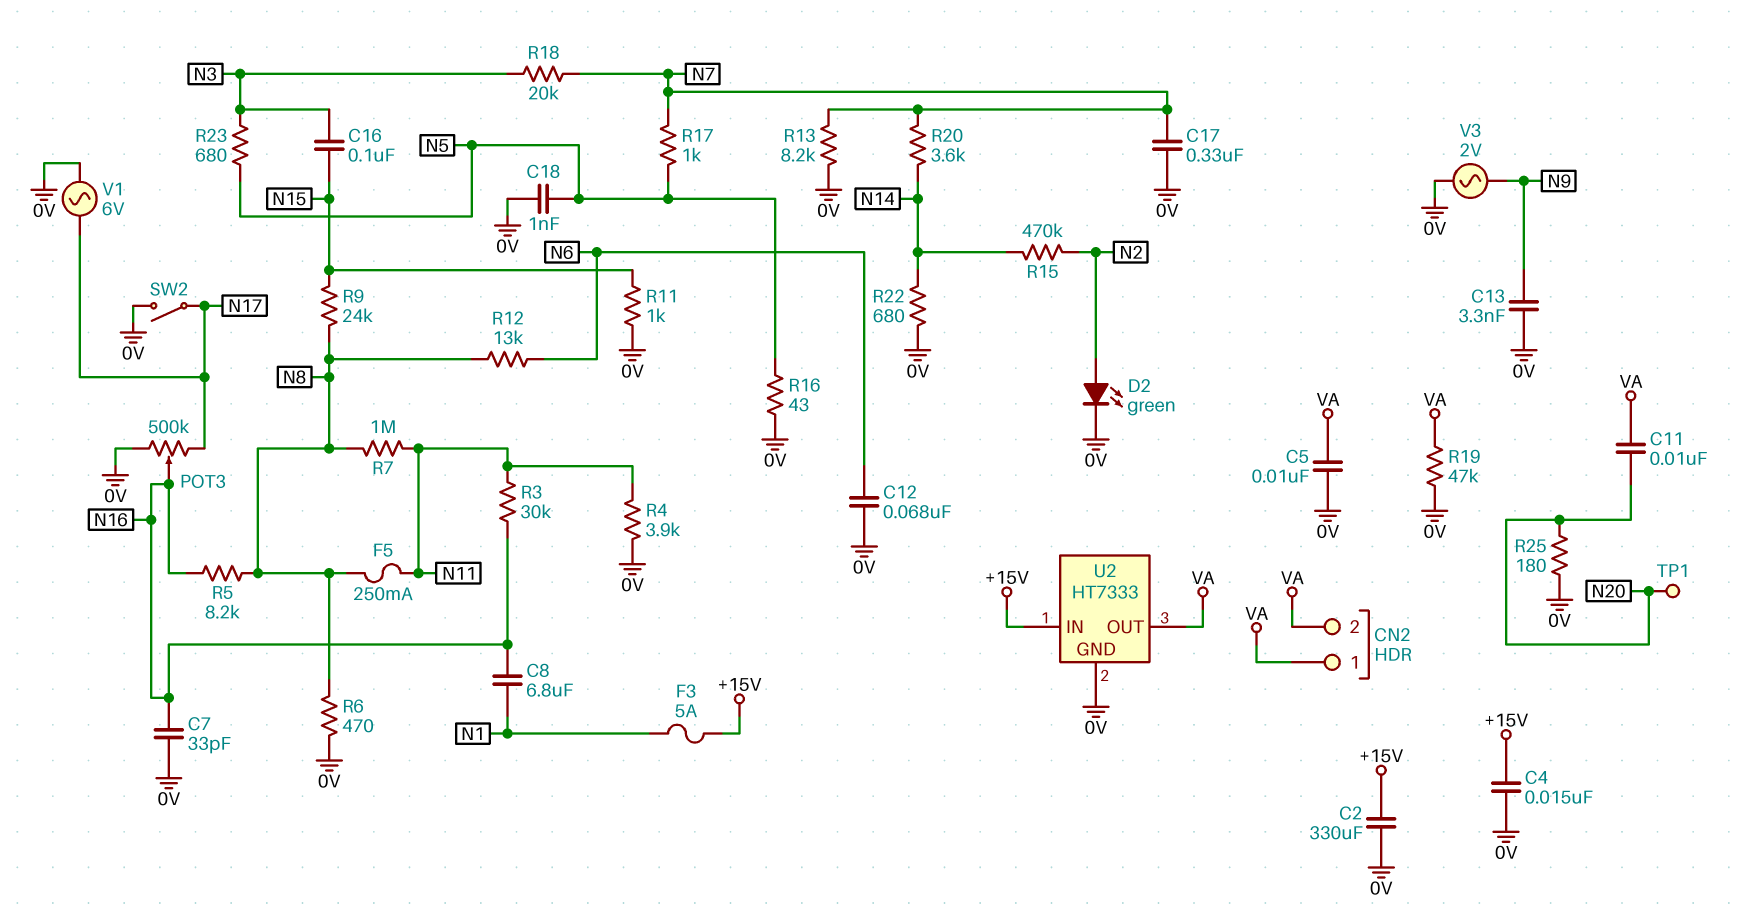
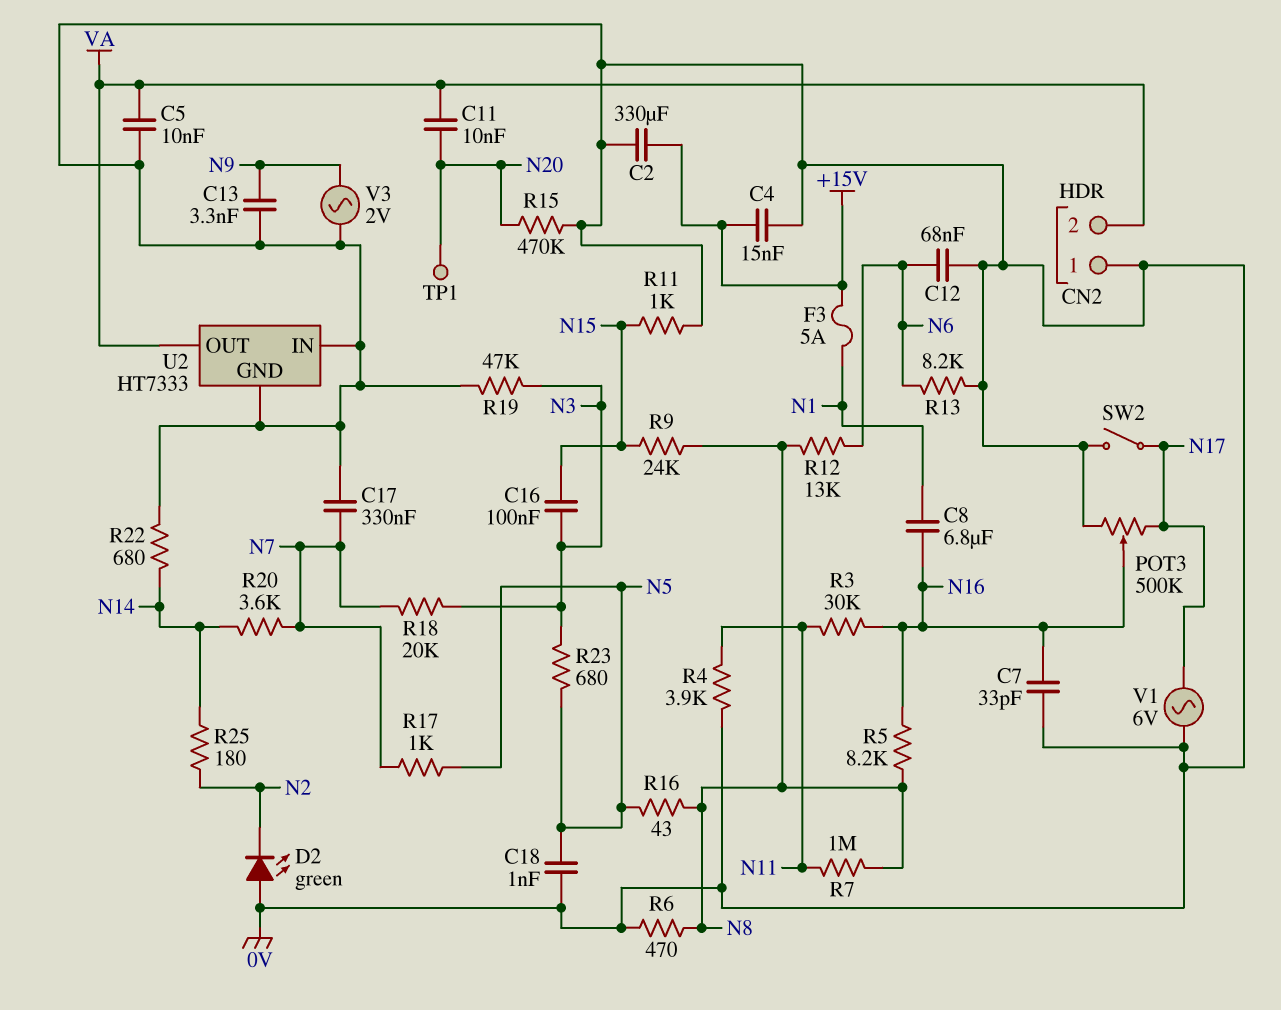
CN2 pin 1: VA -> 0V
D2: LED green (A N2, K 0V) -> LED green (A 0V, K N2)
F5: 250mA (N8, N11) -> none
R13: 8.2k (0V, N7) -> 8.2k (0V, N6)
R15: 470k (N2, N14) -> 470k (0V, N20)
R16: 43 (0V, N5) -> 43 (N5, N8)
R19: 47k (0V, VA) -> 47k (0V, N3)
R25: 180 (0V, N20) -> 180 (N2, N14)
U2 pin IN: +15V -> 0V

